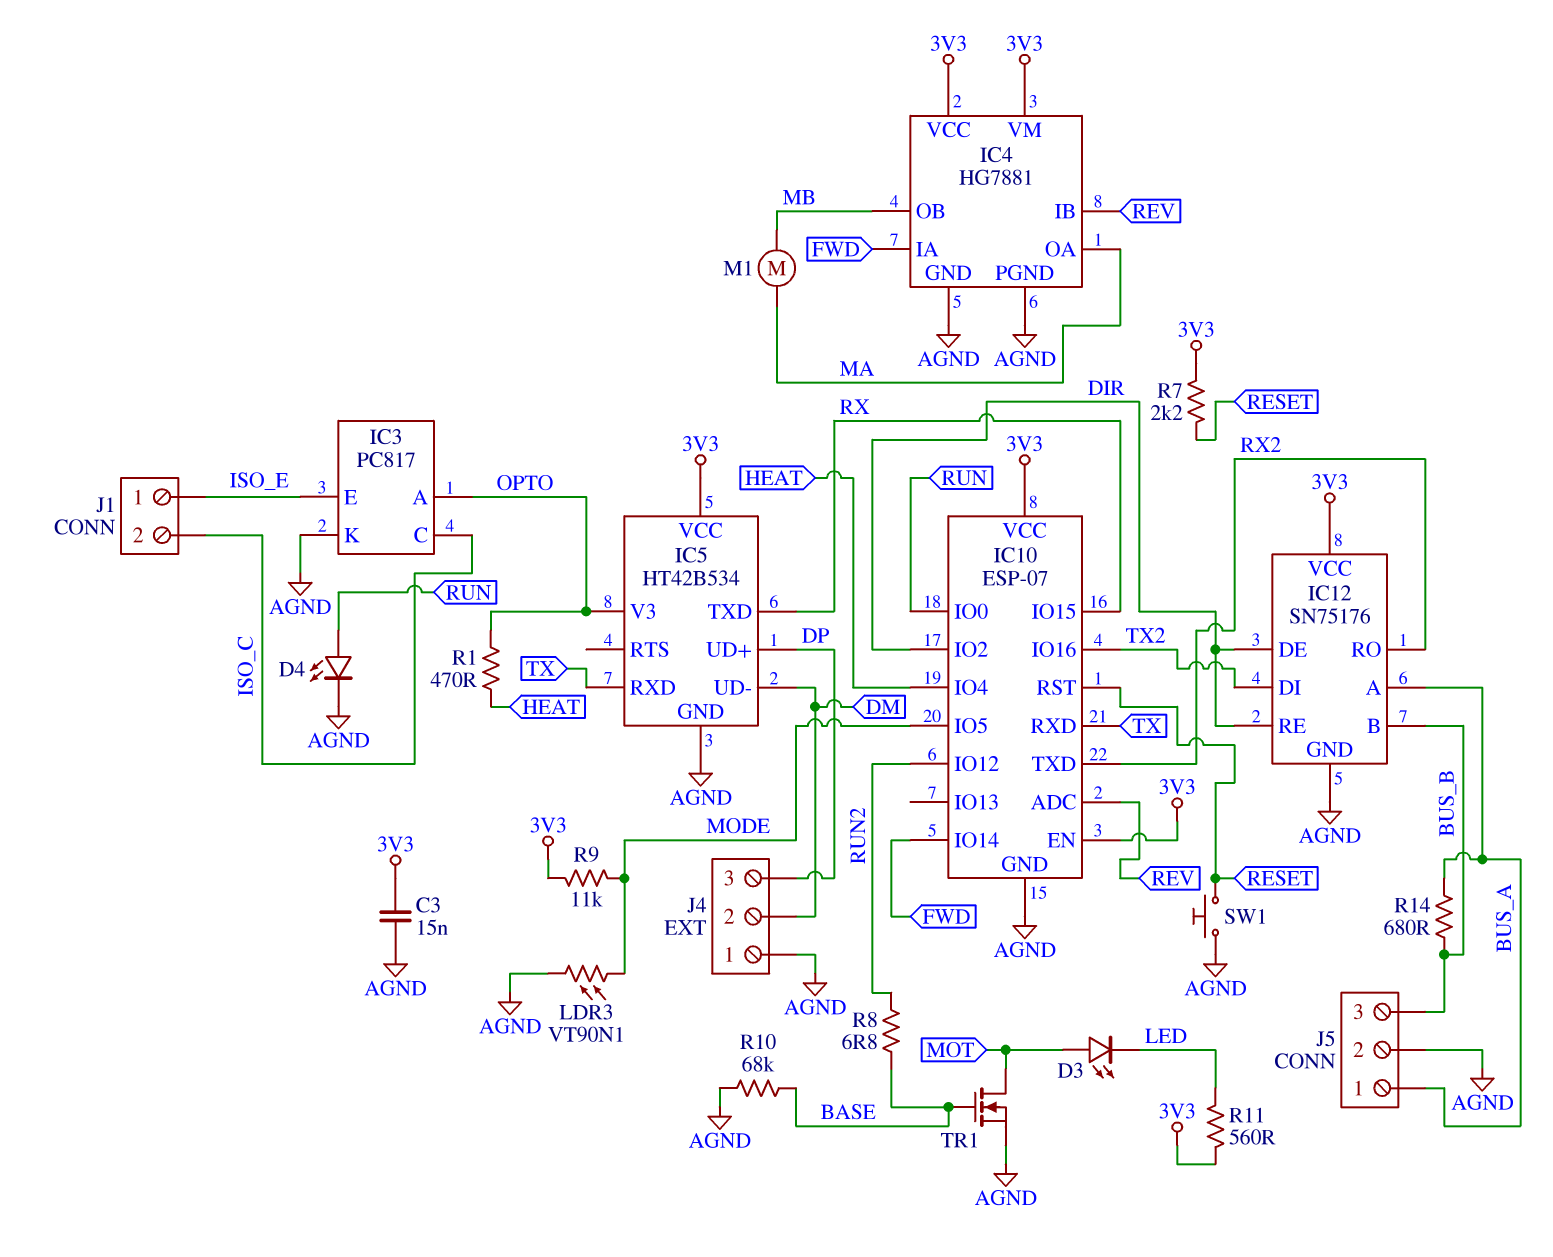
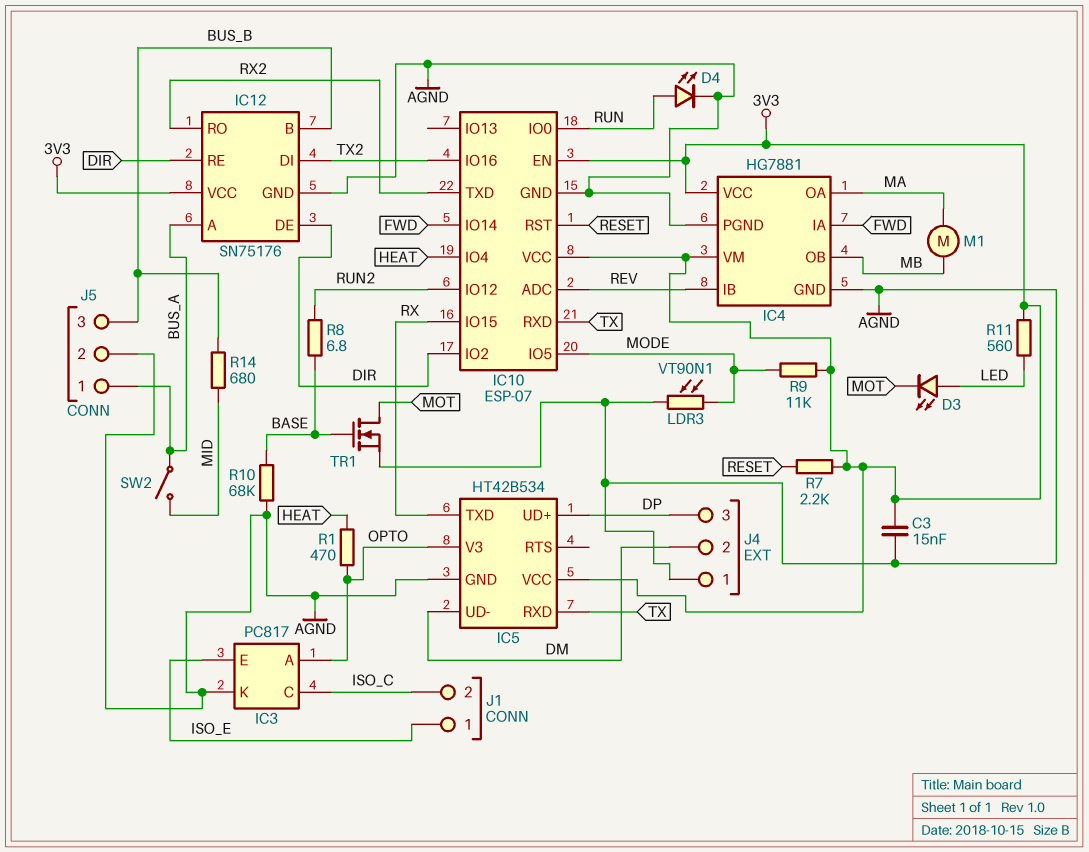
D3: LED (A MOT, K LED) -> LED (A LED, K MOT)
R14: 680 (BUS_A, BUS_B) -> 680 (BUS_B, MID)
SW1: button (AGND, RESET) -> none
SW2: none -> switch (BUS_A, MID)

